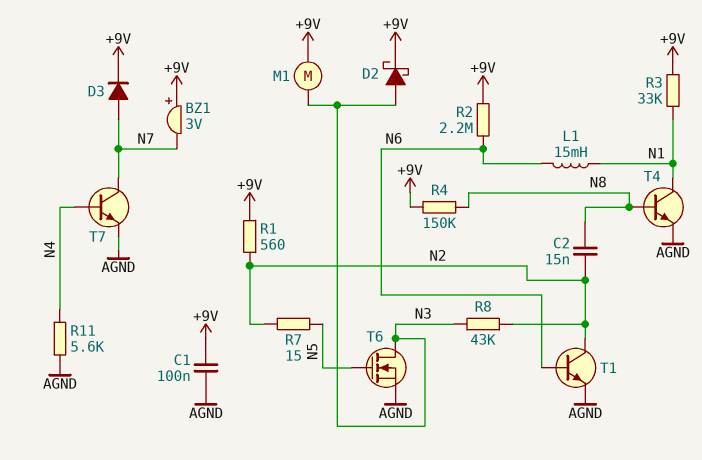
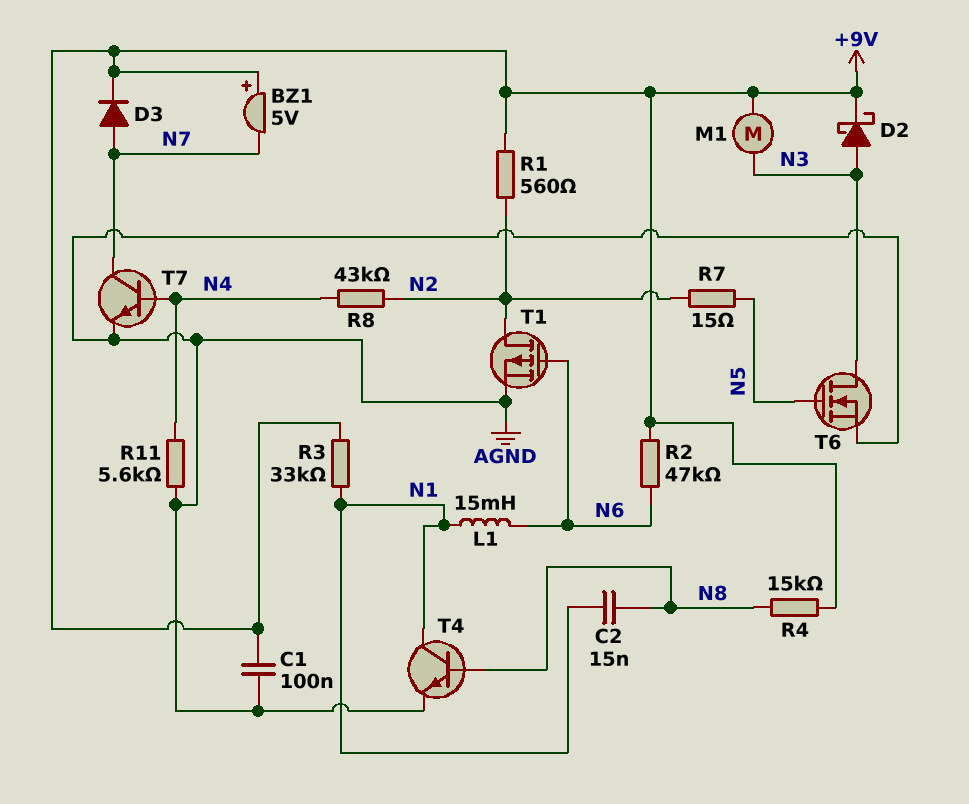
BZ1: buzzer 3V (plus +9V, minus N7) -> buzzer 5V (plus +9V, minus N7)
C2: 15nF (N2, N8) -> 15nF (N1, N8)
R2: 2.2M (+9V, N6) -> 47k (+9V, N6)
R4: 150k (+9V, N8) -> 15k (+9V, N8)
R8: 43k (N2, N3) -> 43k (N2, N4)
T1: NPN (B N6, C N2, E AGND) -> PMOS (G N6, D N2, S AGND)

